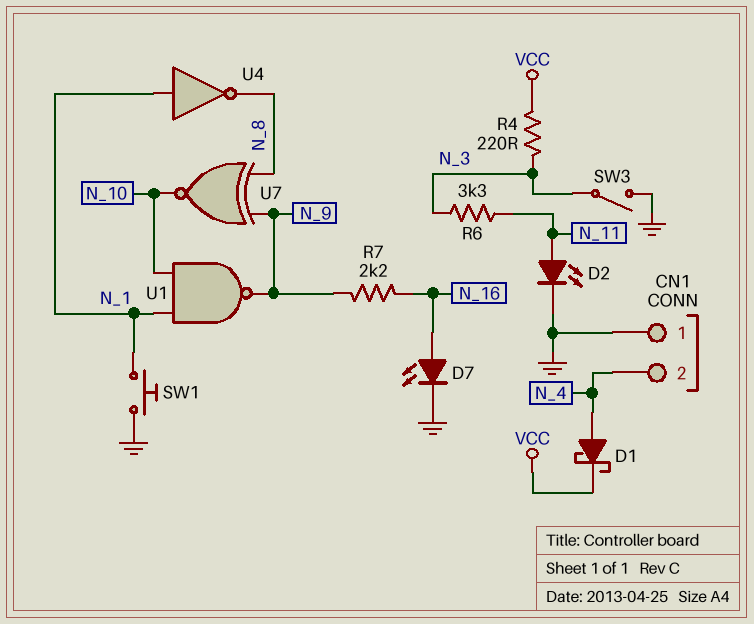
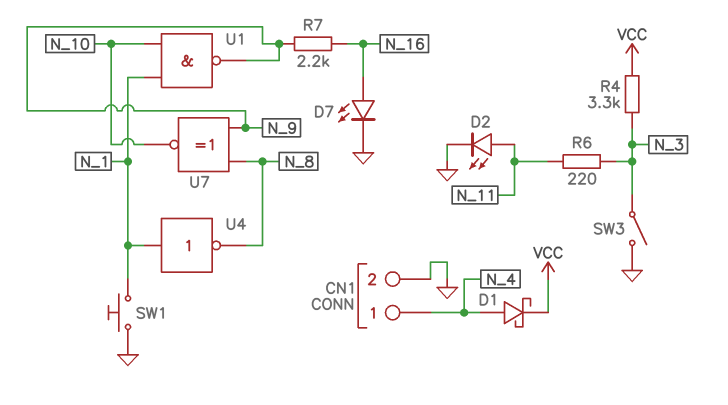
CN1 pin 1: GND -> N_4
CN1 pin 2: N_4 -> GND
R4: 220 (N_3, VCC) -> 3.3k (N_3, VCC)
R6: 3.3k (N_3, N_11) -> 220 (N_3, N_11)

